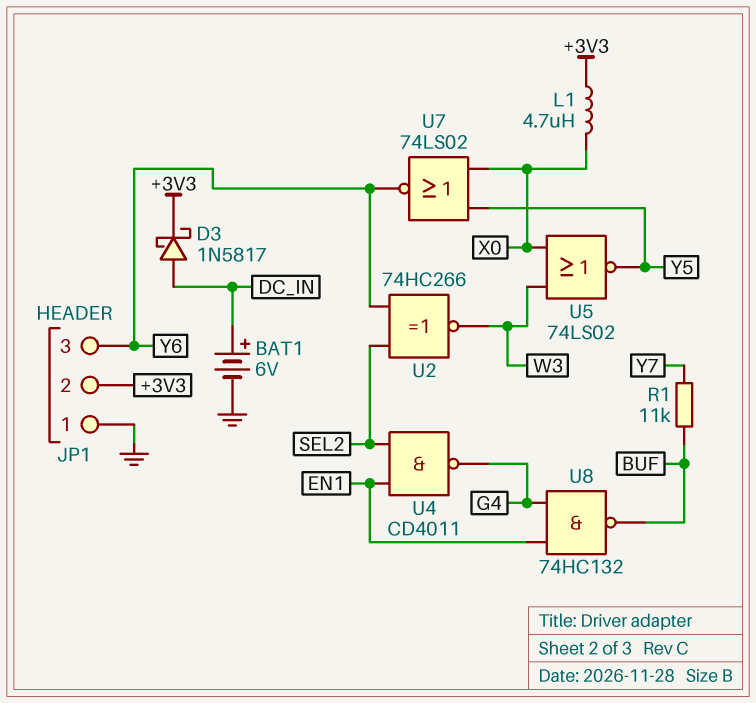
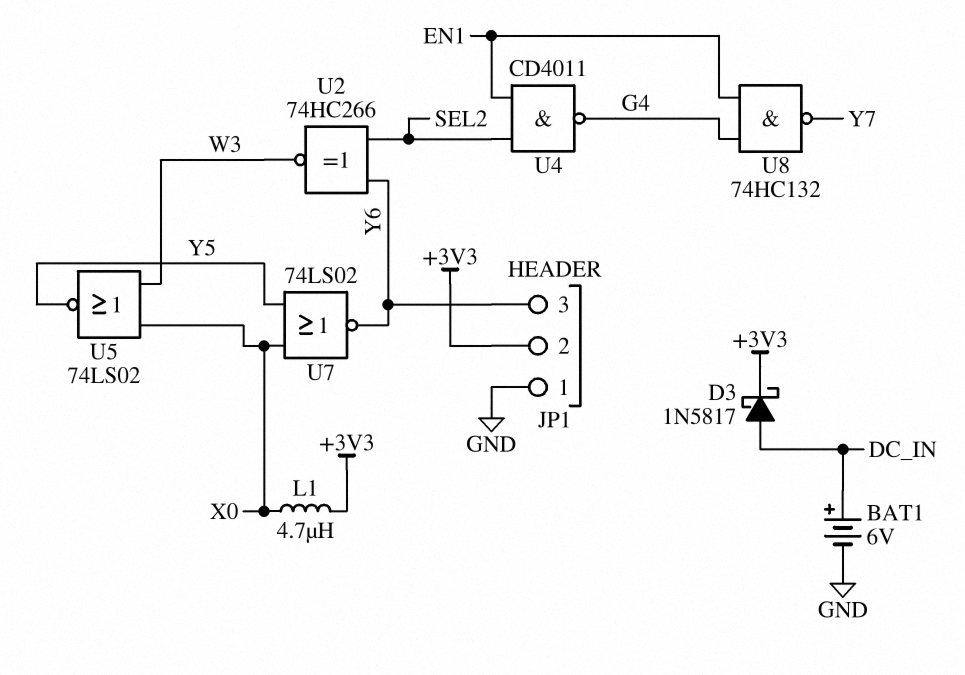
R1: 11k (BUF, Y7) -> none
U8: NAND 74HC132 (in EN1, in G4, out BUF) -> NAND 74HC132 (in EN1, in G4, out Y7)

